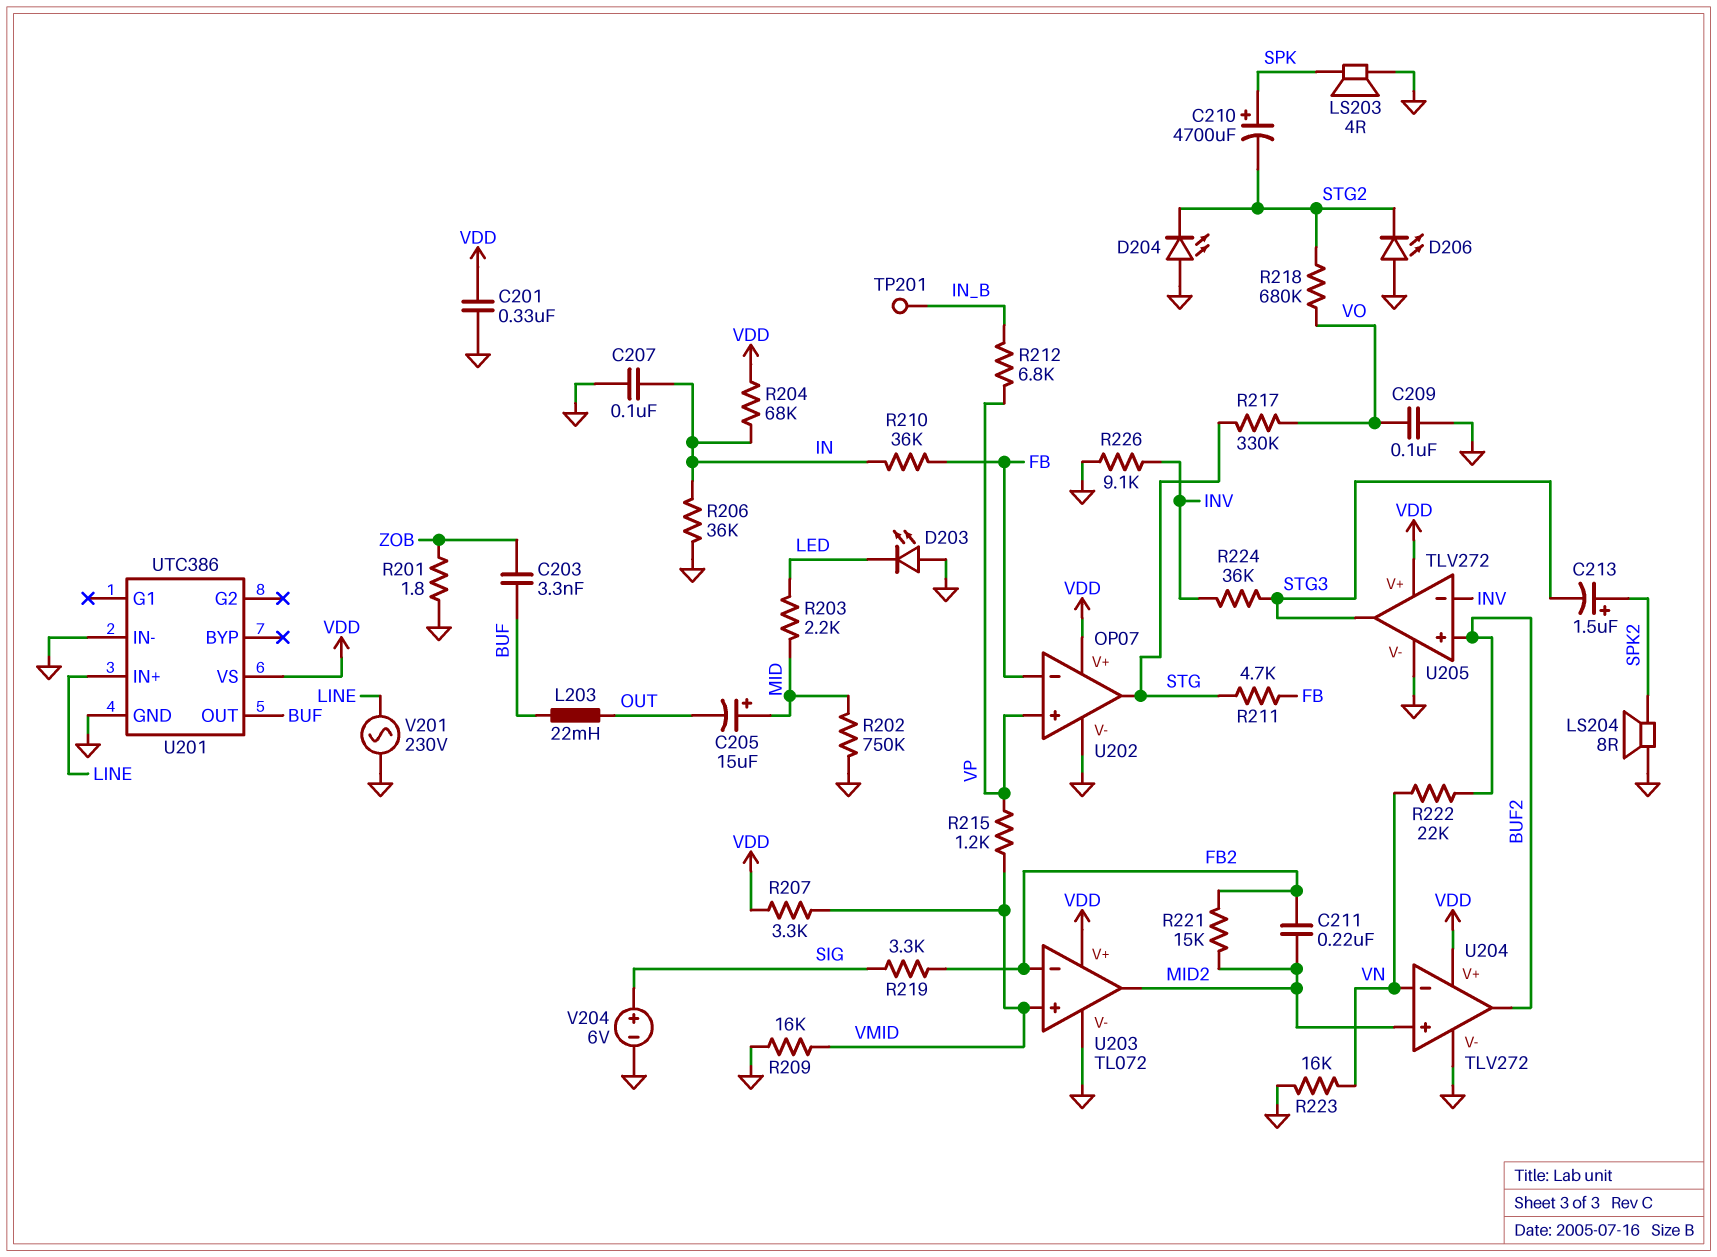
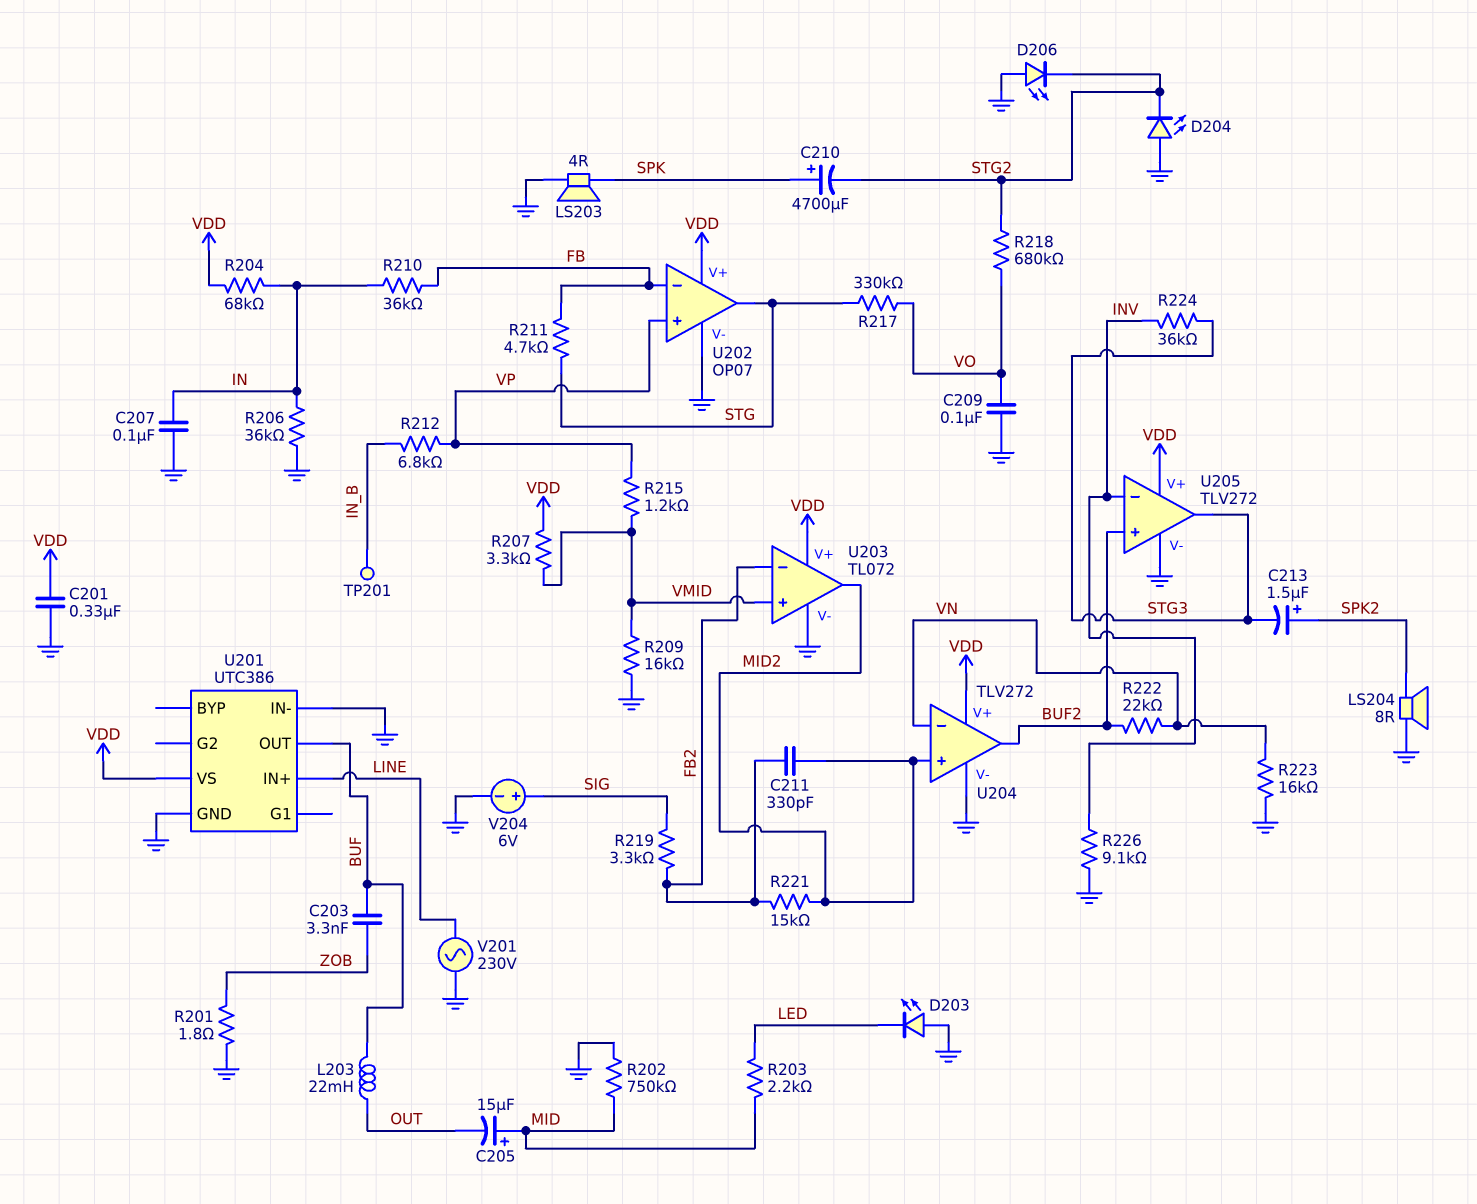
C211: 220nF (FB2, MID2) -> 330pF (FB2, MID2)

